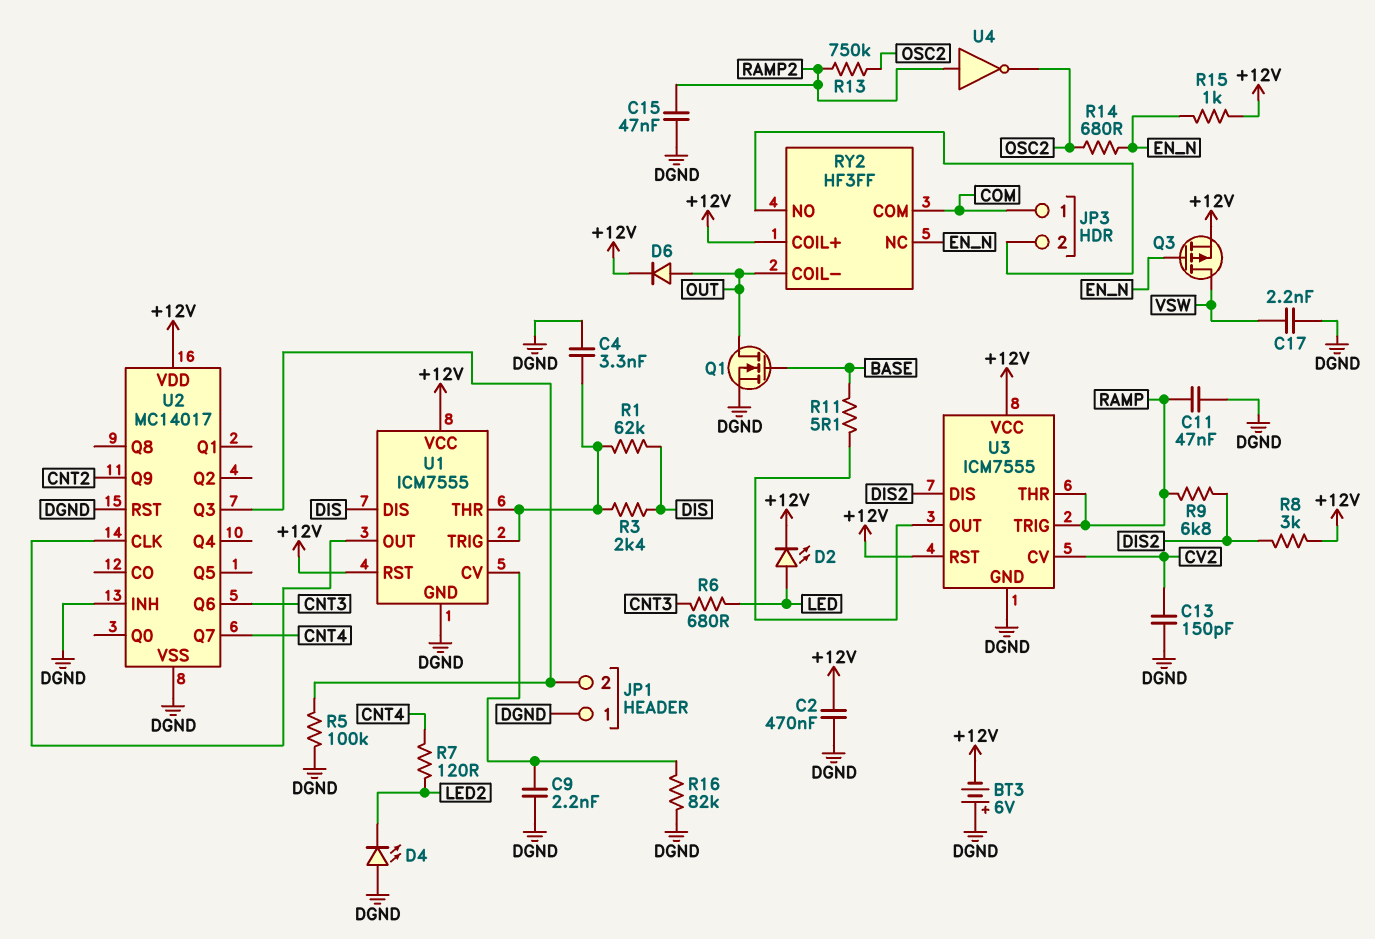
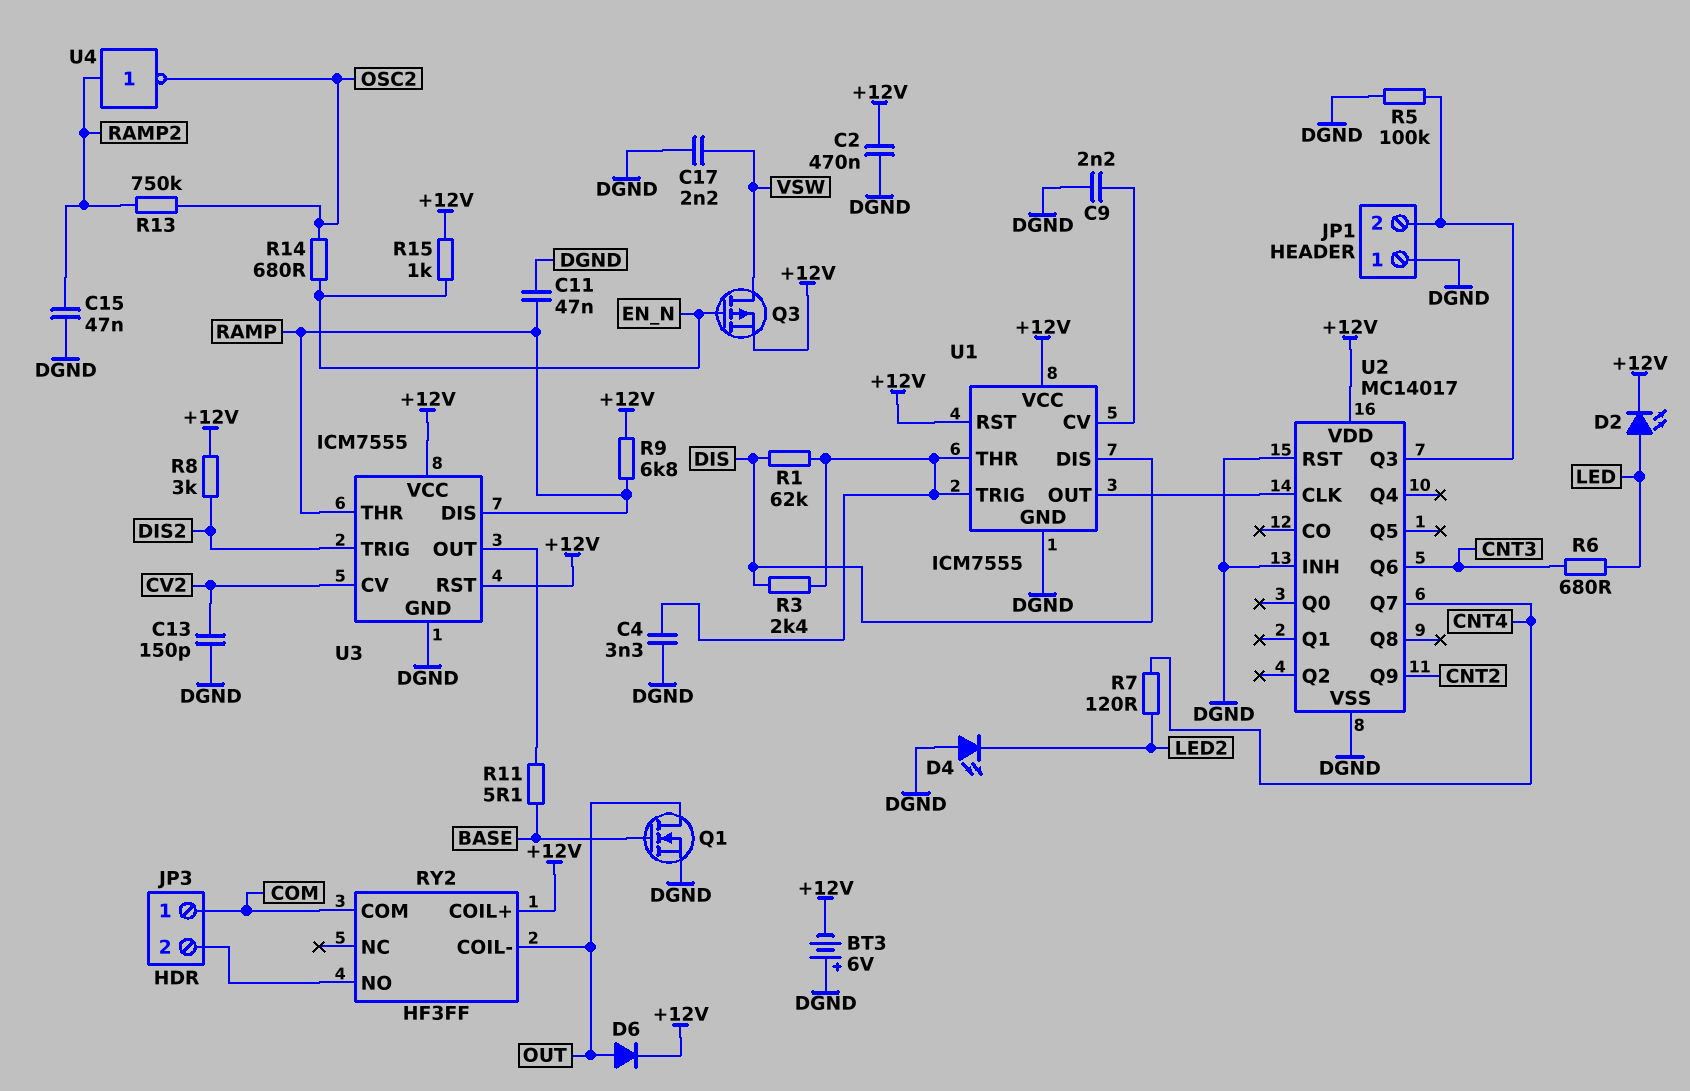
R9: 6.8k (DIS2, RAMP) -> 6.8k (+12V, RAMP)
R16: 82k (DGND, U1/CV) -> none
RY2 pin NC: EN_N -> none
U3 pin DIS: DIS2 -> RAMP
U3 pin TRIG: RAMP -> DIS2

